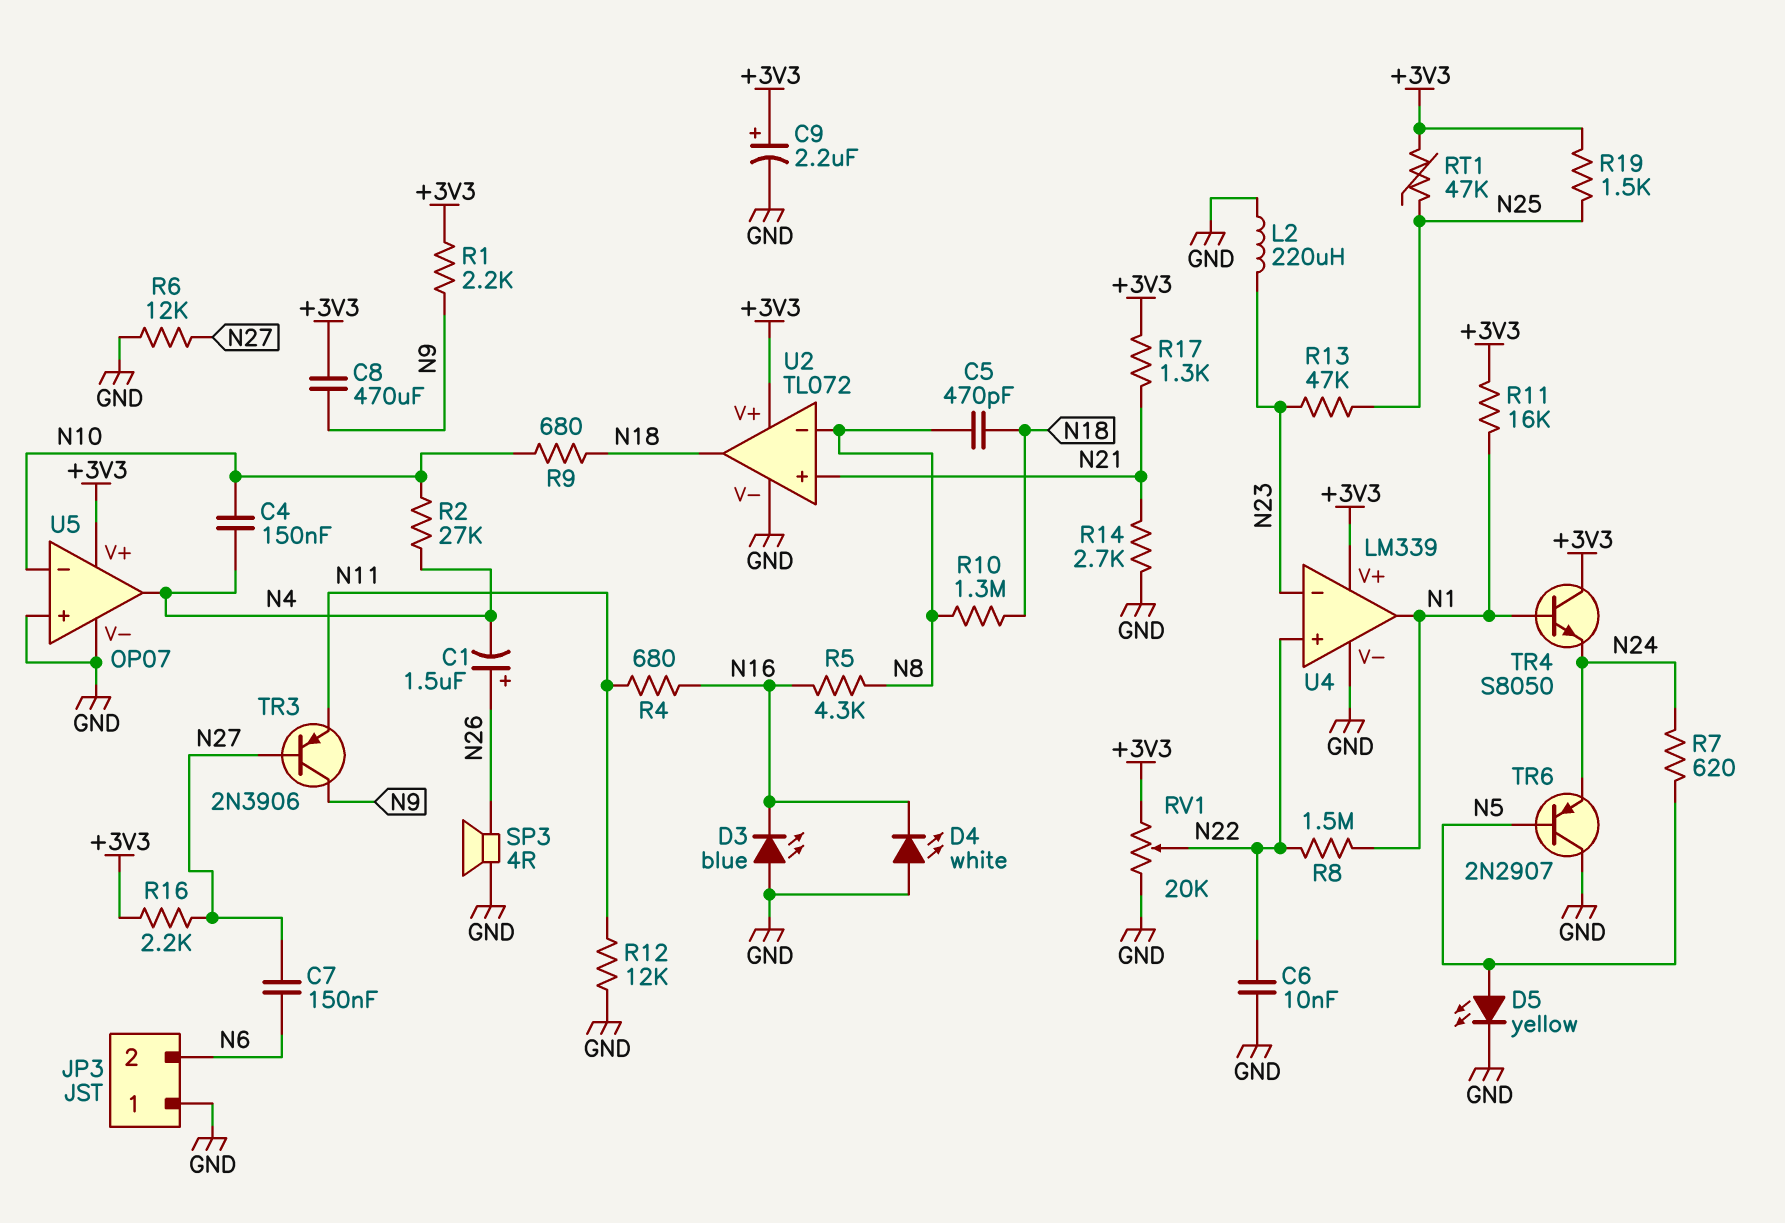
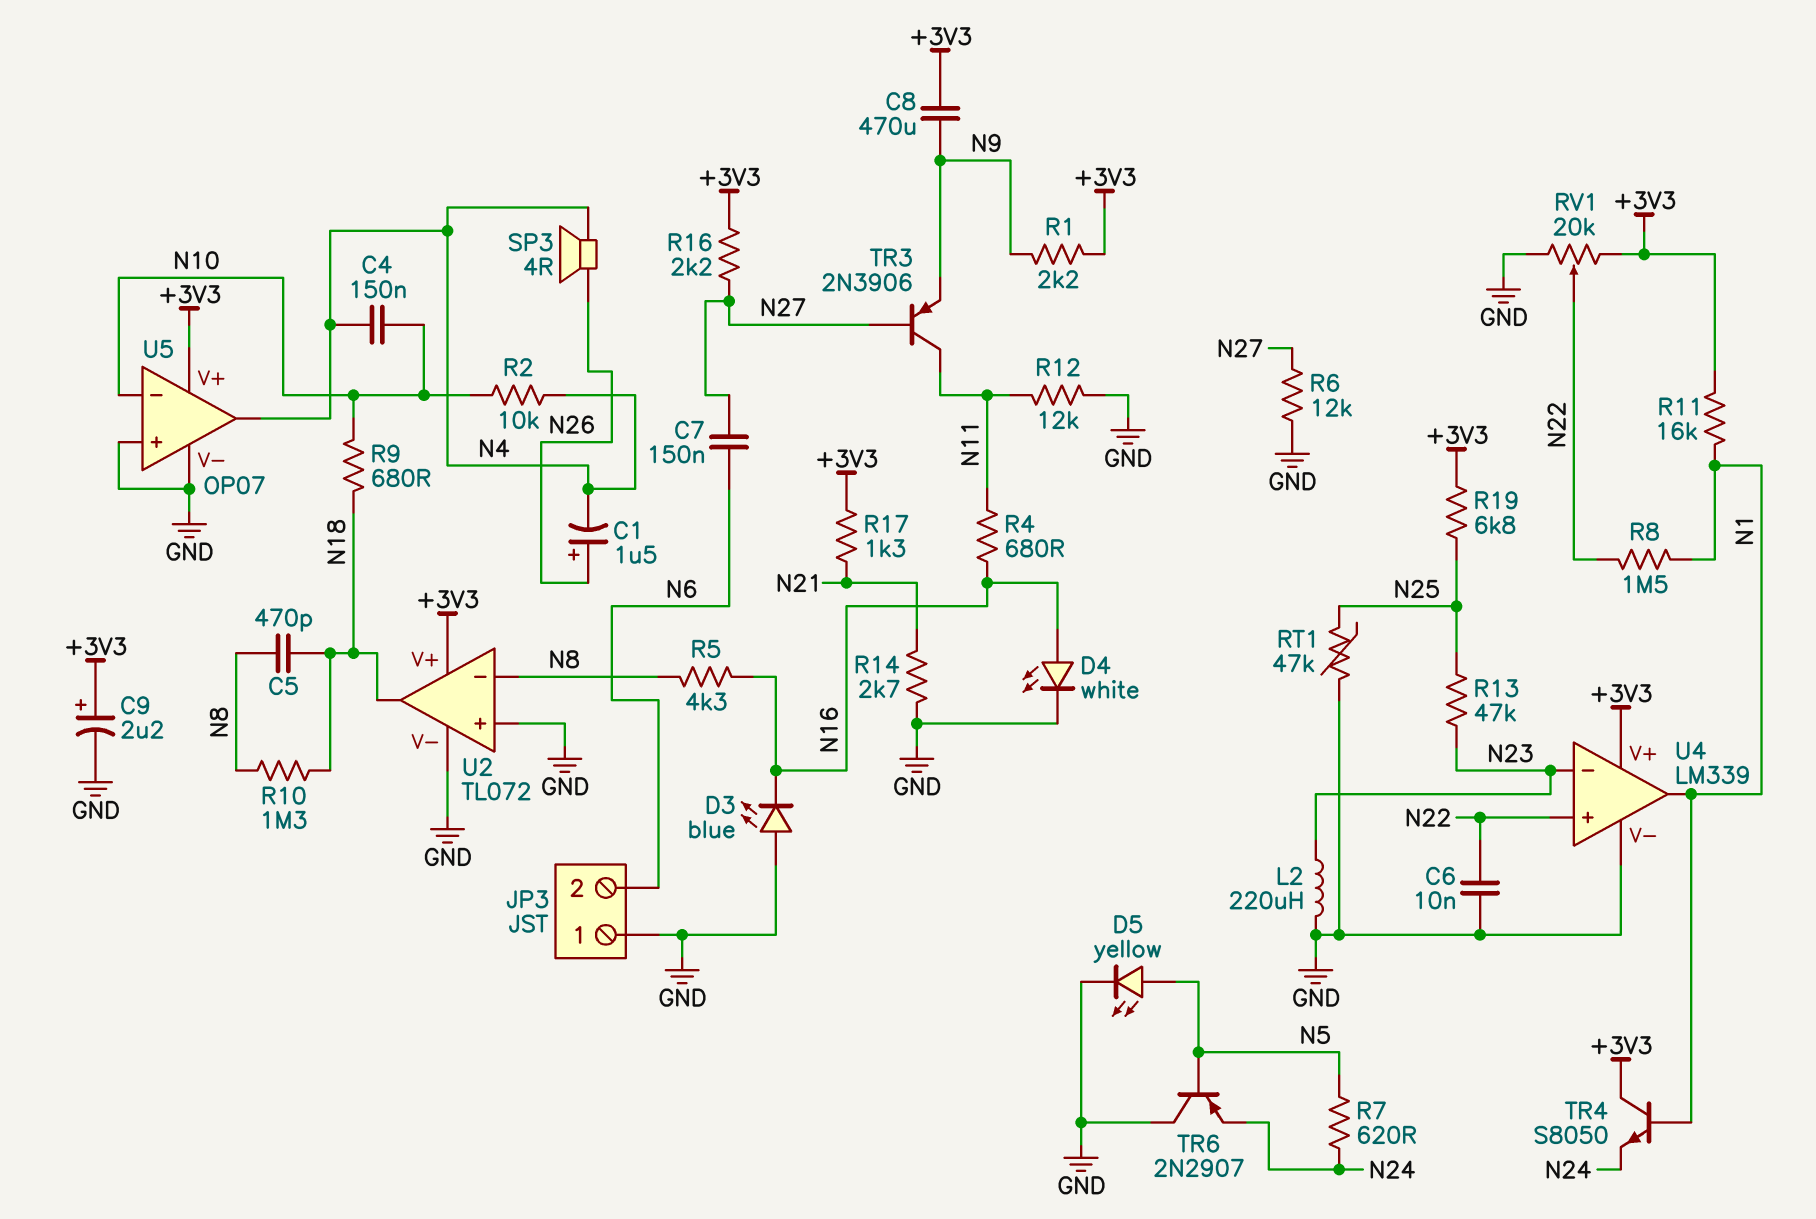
D4: LED white (A GND, K N16) -> LED white (A N16, K GND)
R2: 27k (N4, N10) -> 10k (N4, N10)
R19: 1.5k (+3V3, N25) -> 6.8k (+3V3, N25)
RT1: 47k (+3V3, N25) -> 47k (GND, N25)
SP3: speaker 4R (GND, N26) -> speaker 4R (N4, N26)
TR3: PNP 2N3906 (B N27, C N9, E N11) -> PNP 2N3906 (B N27, C N11, E N9)
U2 pin in+: N21 -> GND

